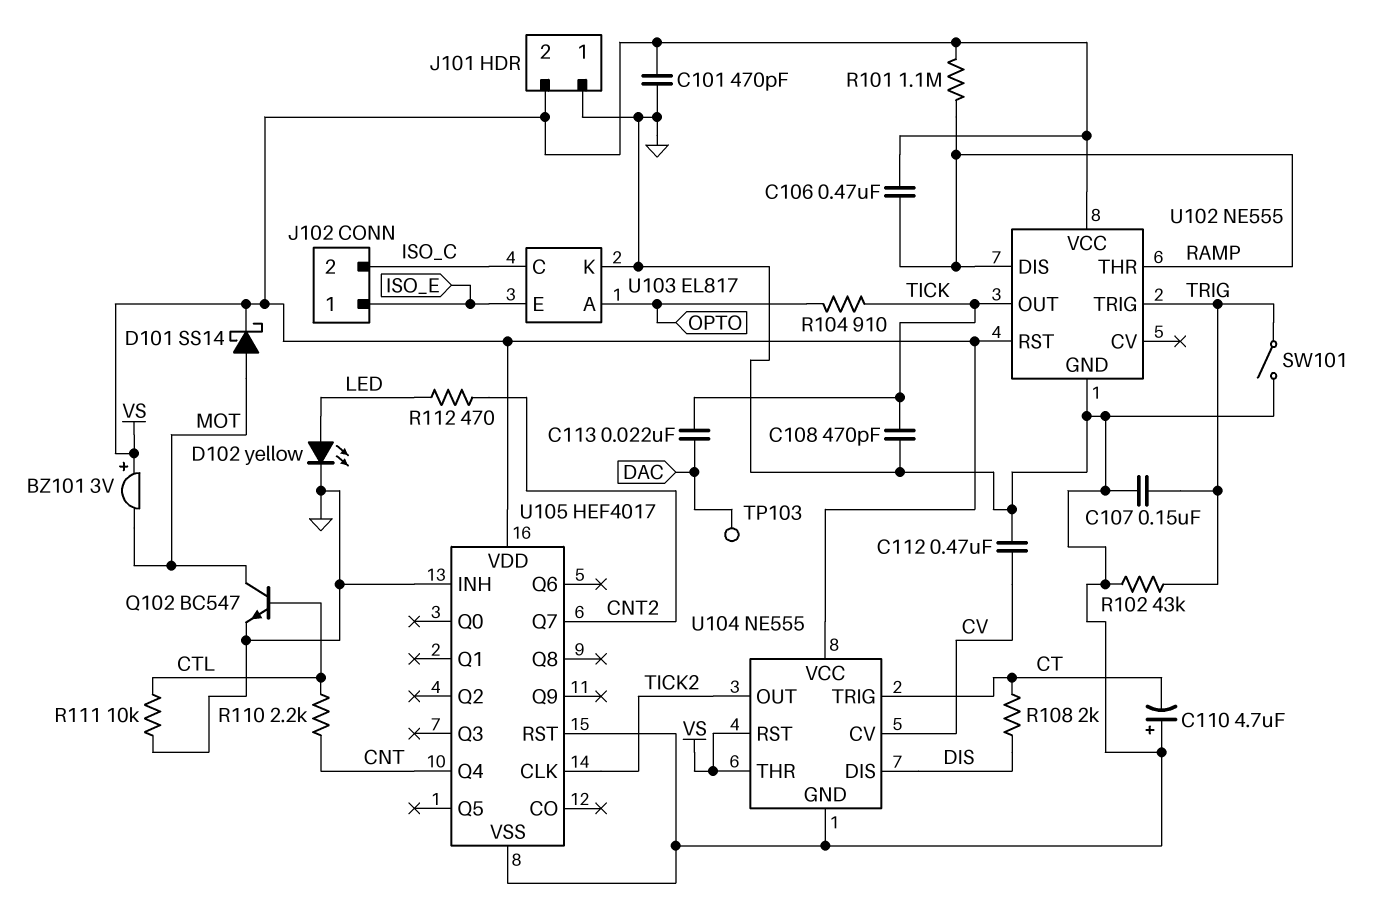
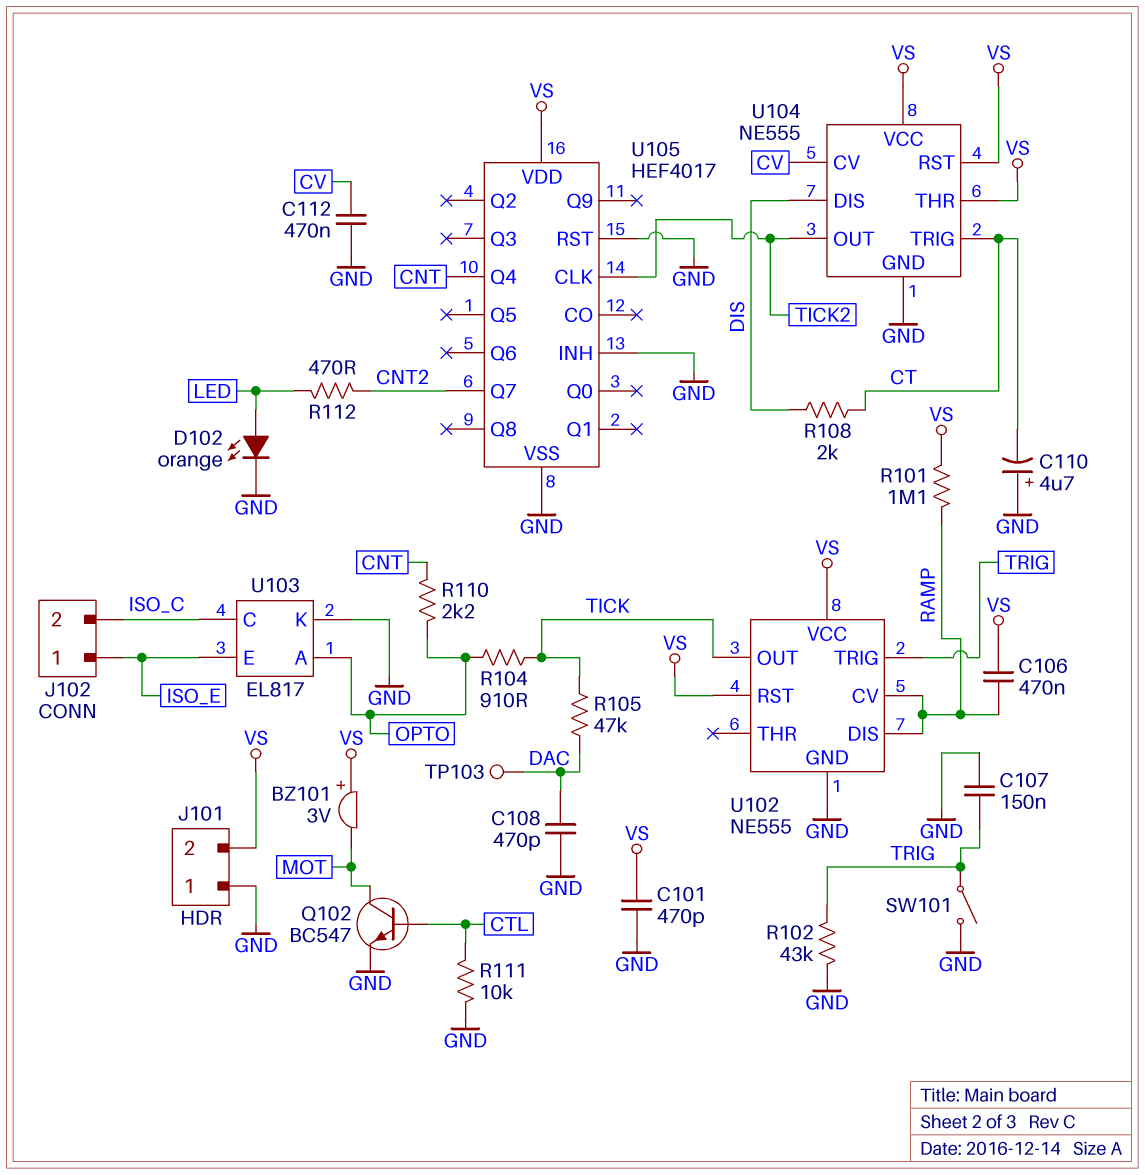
C108: 470pF (GND, TICK) -> 470pF (DAC, GND)
C113: 22nF (DAC, TICK) -> none
D101: schottky SS14 (A MOT, K VS) -> none
D102: LED yellow (A LED, K GND) -> LED orange (A LED, K GND)
R105: none -> 47k (DAC, TICK)
R110: 2.2k (CNT, CTL) -> 2.2k (CNT, OPTO)
U102 pin CV: none -> RAMP
U102 pin THR: RAMP -> none

